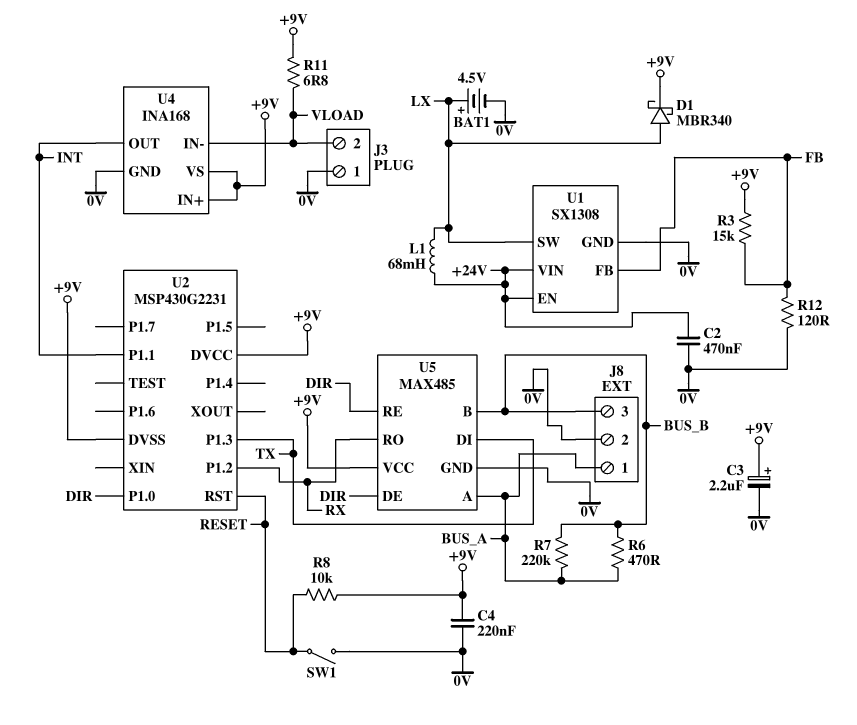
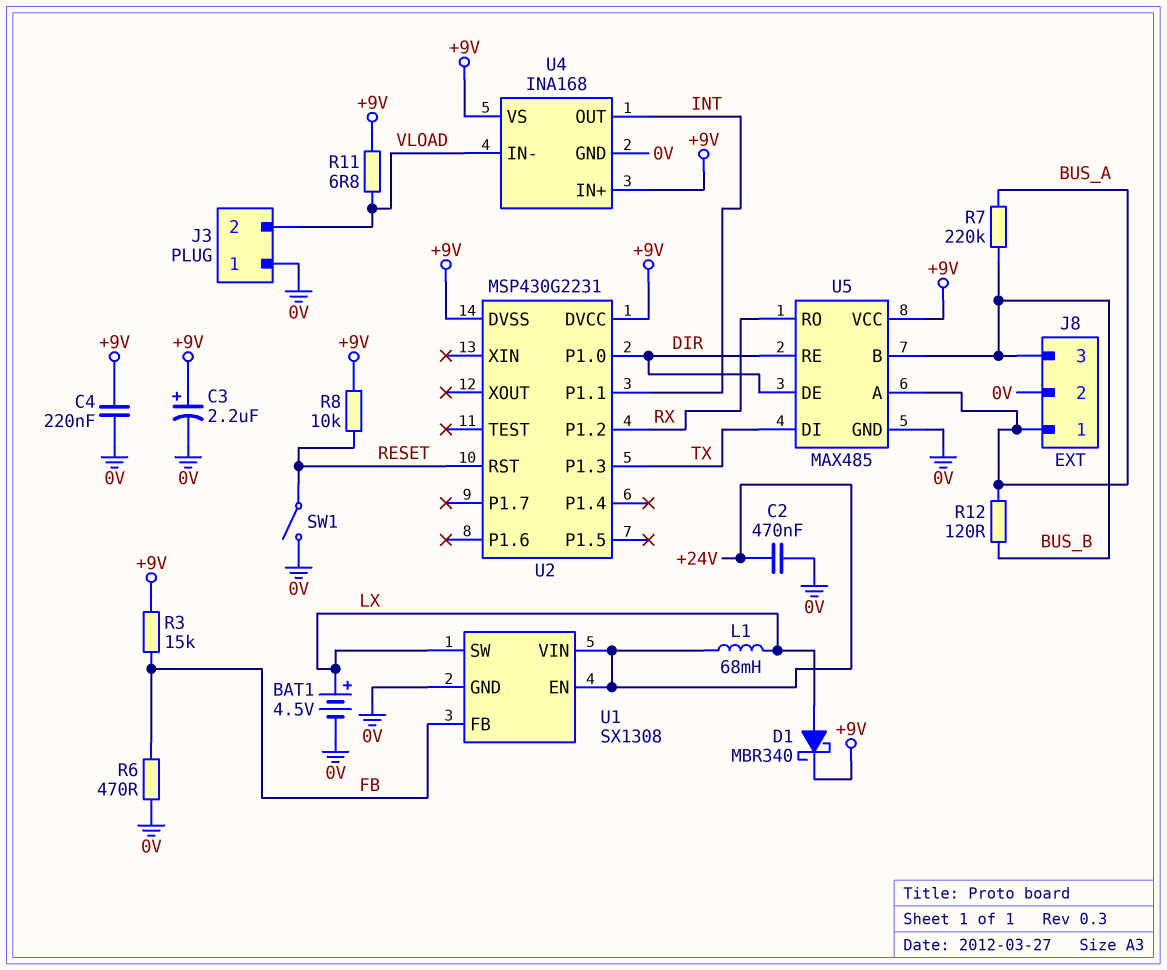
R6: 470 (BUS_A, BUS_B) -> 470 (0V, FB)
R12: 120 (0V, FB) -> 120 (BUS_A, BUS_B)

